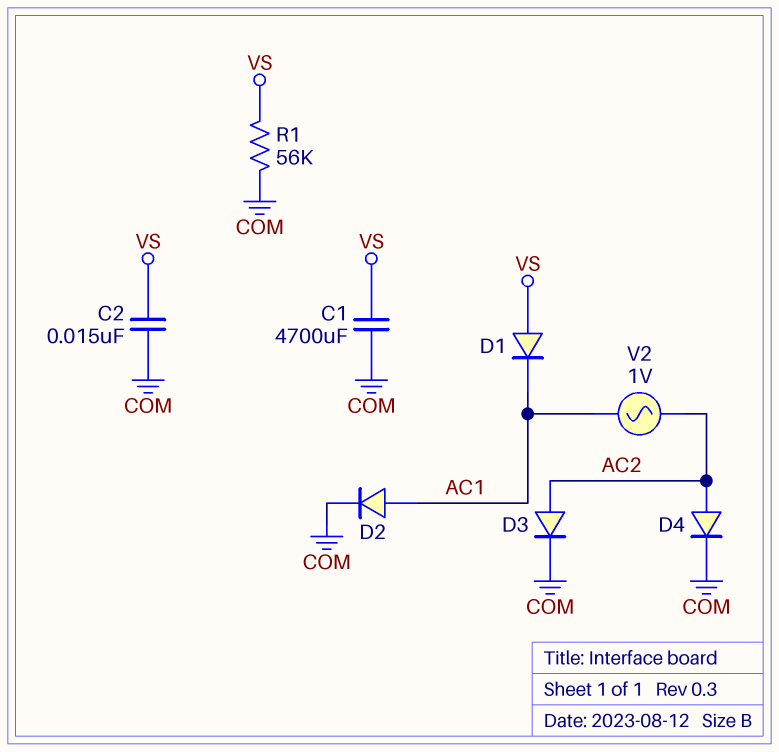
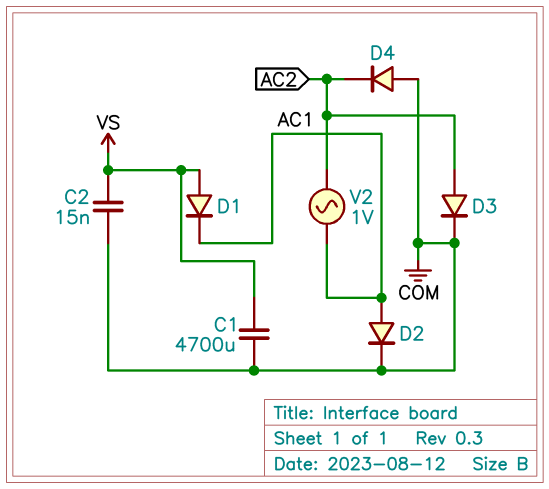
D4: diode (A AC2, K COM) -> diode (A COM, K AC2)
R1: 56k (COM, VS) -> none

